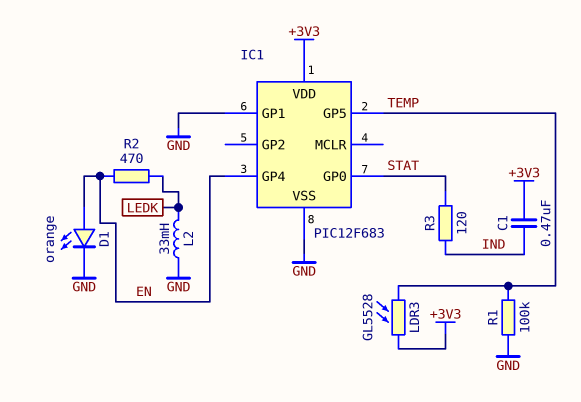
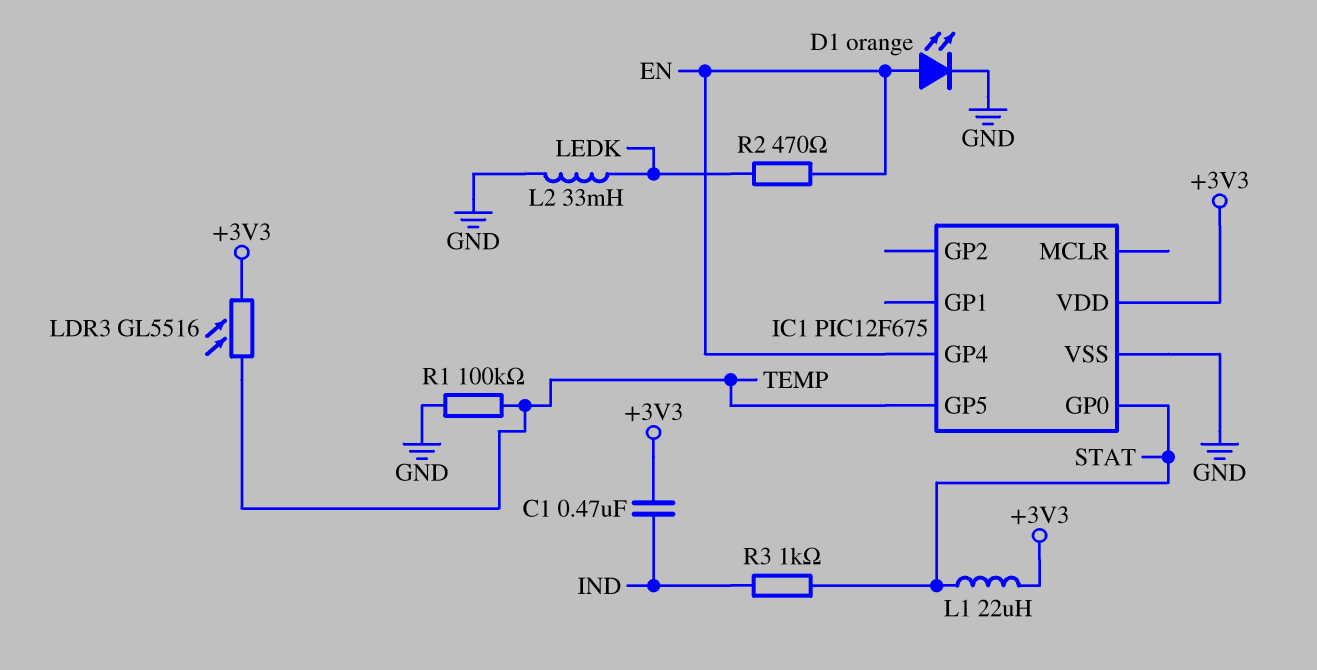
IC1: PIC12F683 -> PIC12F675
IC1 pin GP1: GND -> none
L1: none -> 22uH (+3V3, STAT)
LDR3: GL5528 (+3V3, TEMP) -> GL5516 (+3V3, TEMP)
R3: 120 (IND, STAT) -> 1k (IND, STAT)

